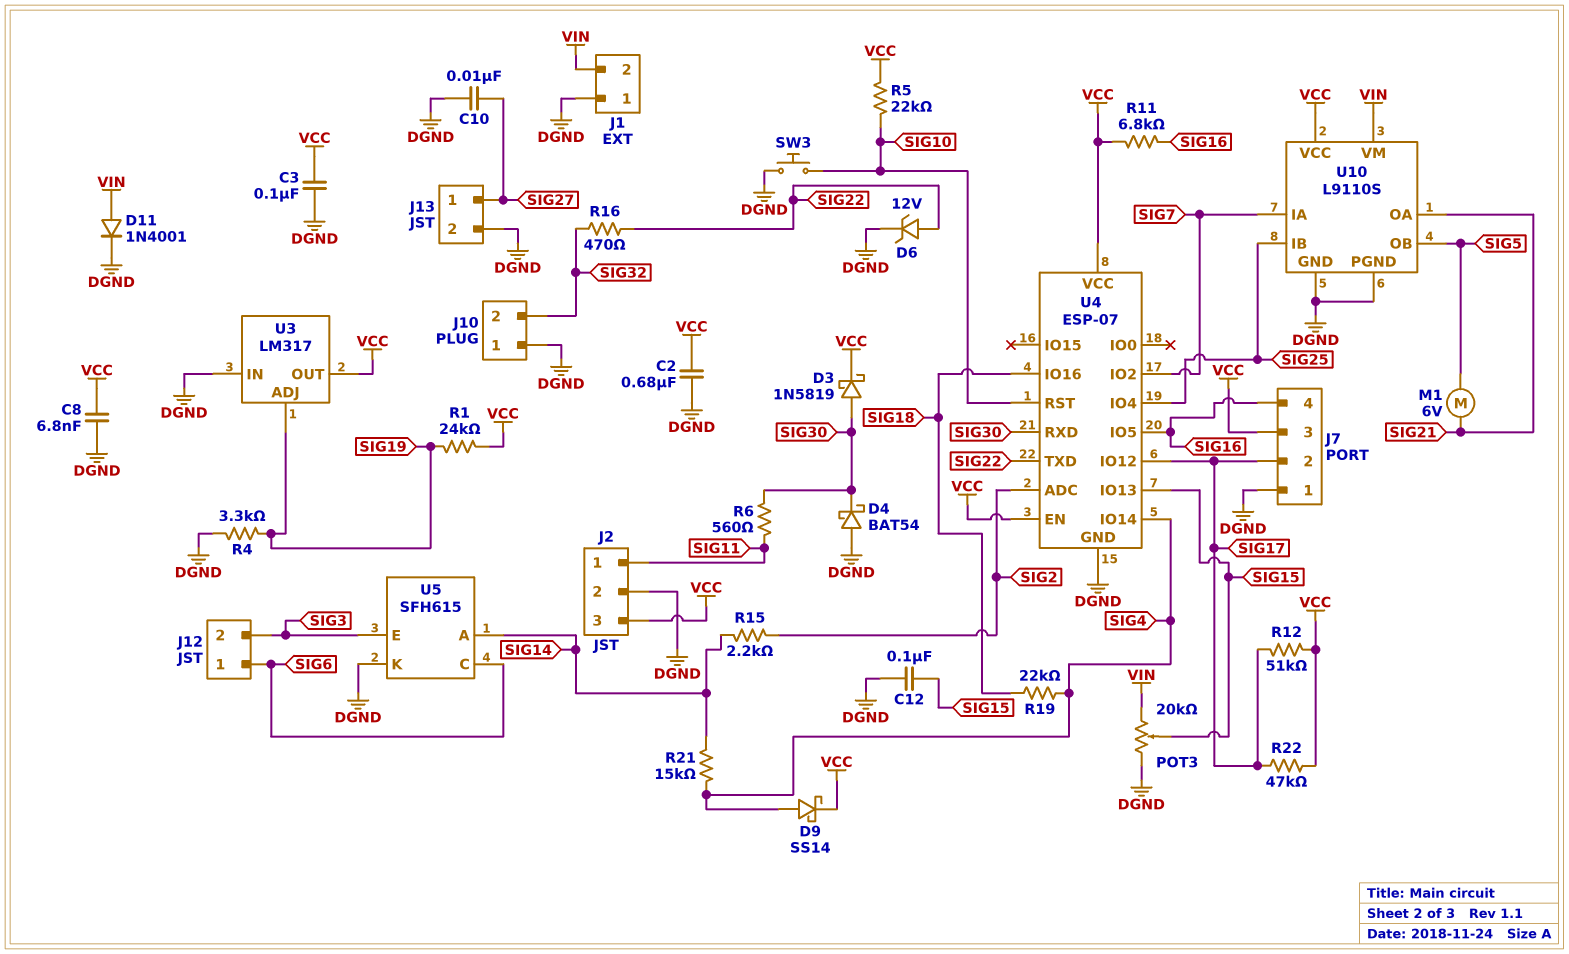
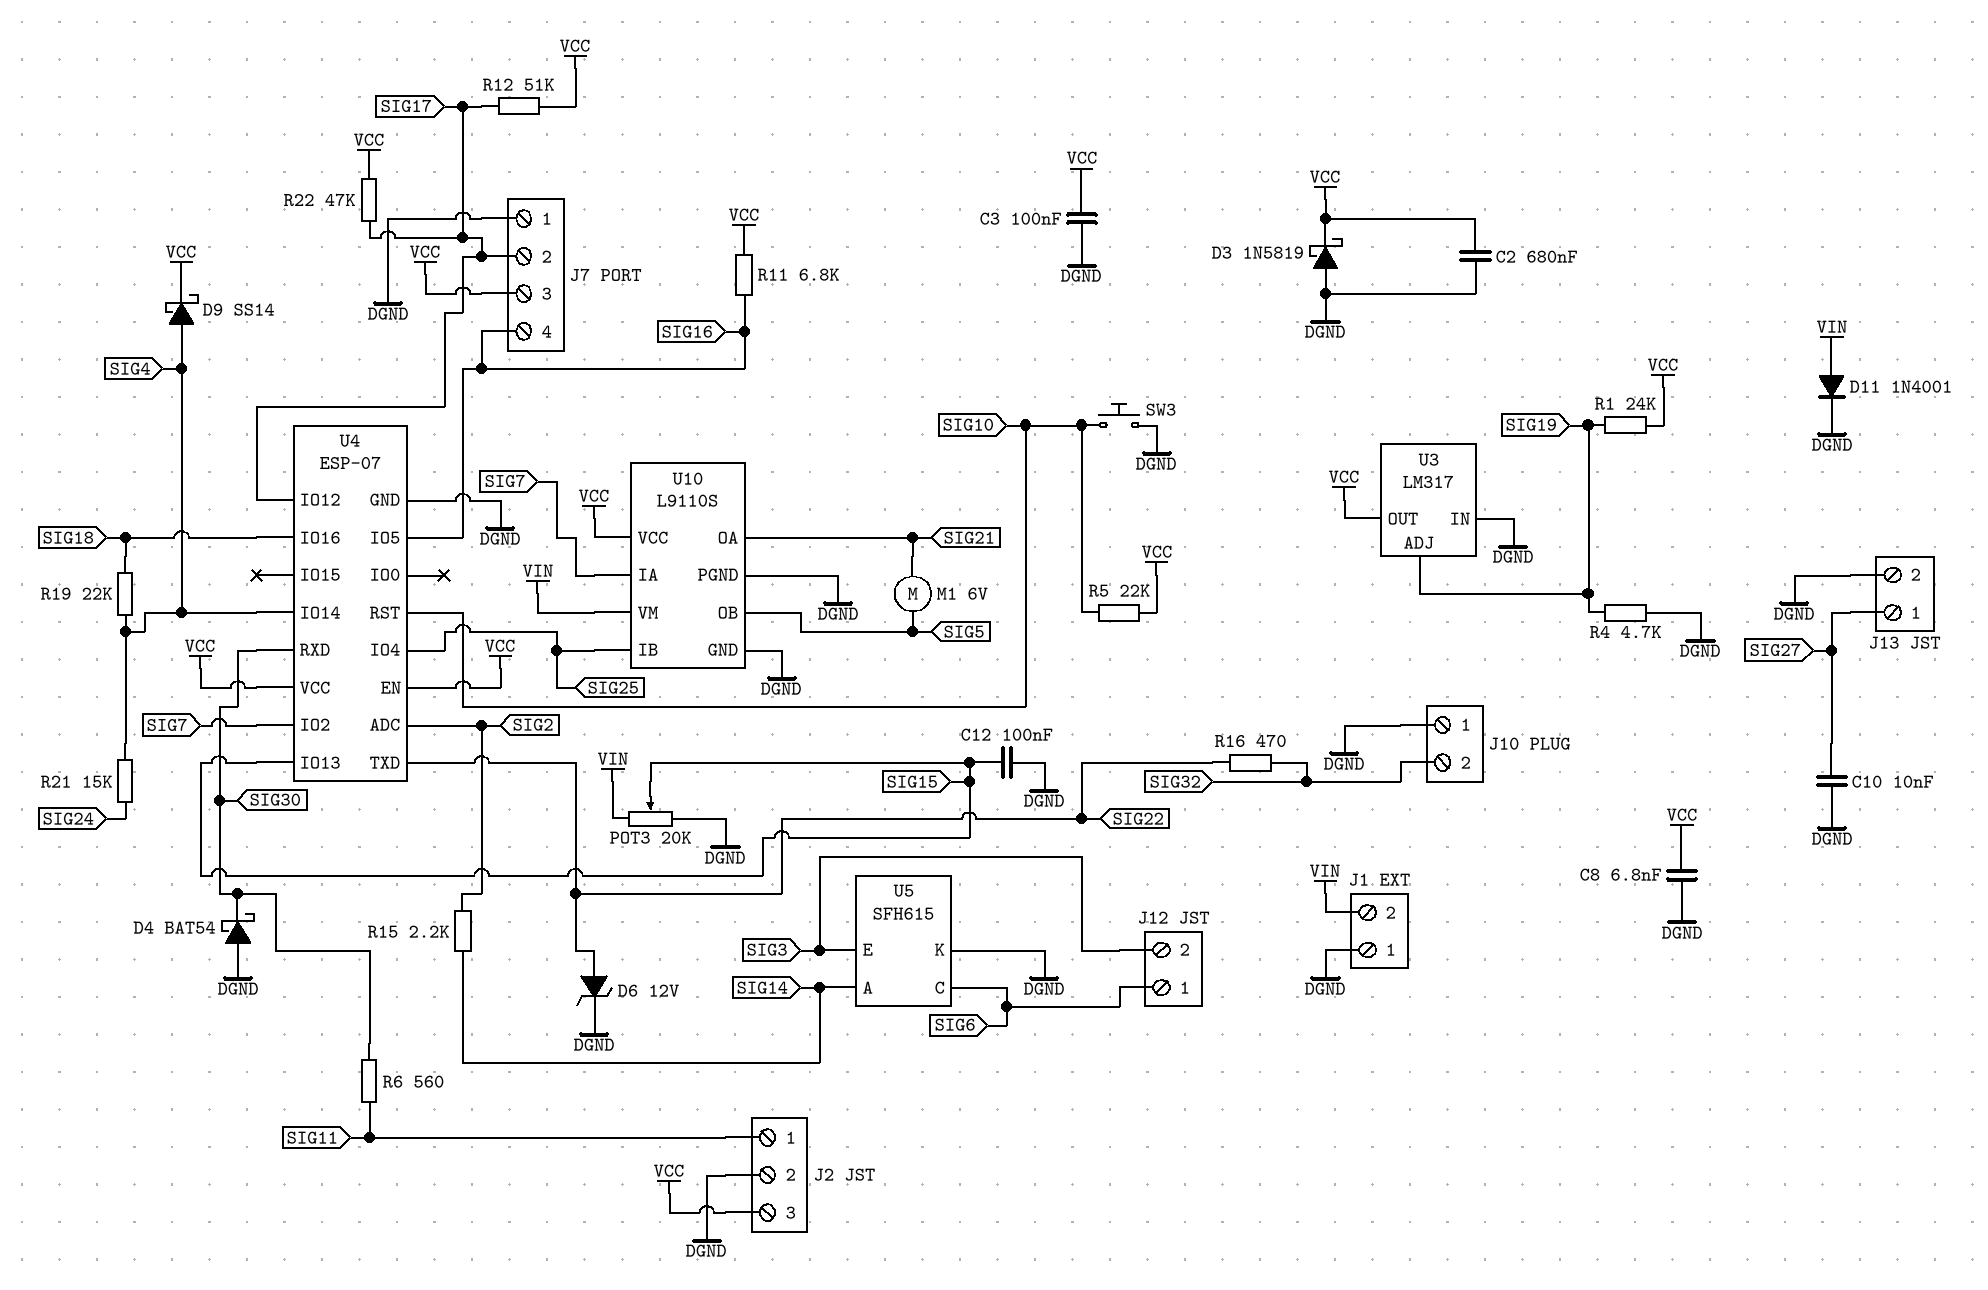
D3: schottky 1N5819 (A SIG30, K VCC) -> schottky 1N5819 (A DGND, K VCC)
R4: 3.3k (DGND, SIG19) -> 4.7k (DGND, SIG19)
R21: 15k (SIG4, SIG14) -> 15k (SIG4, SIG24)

